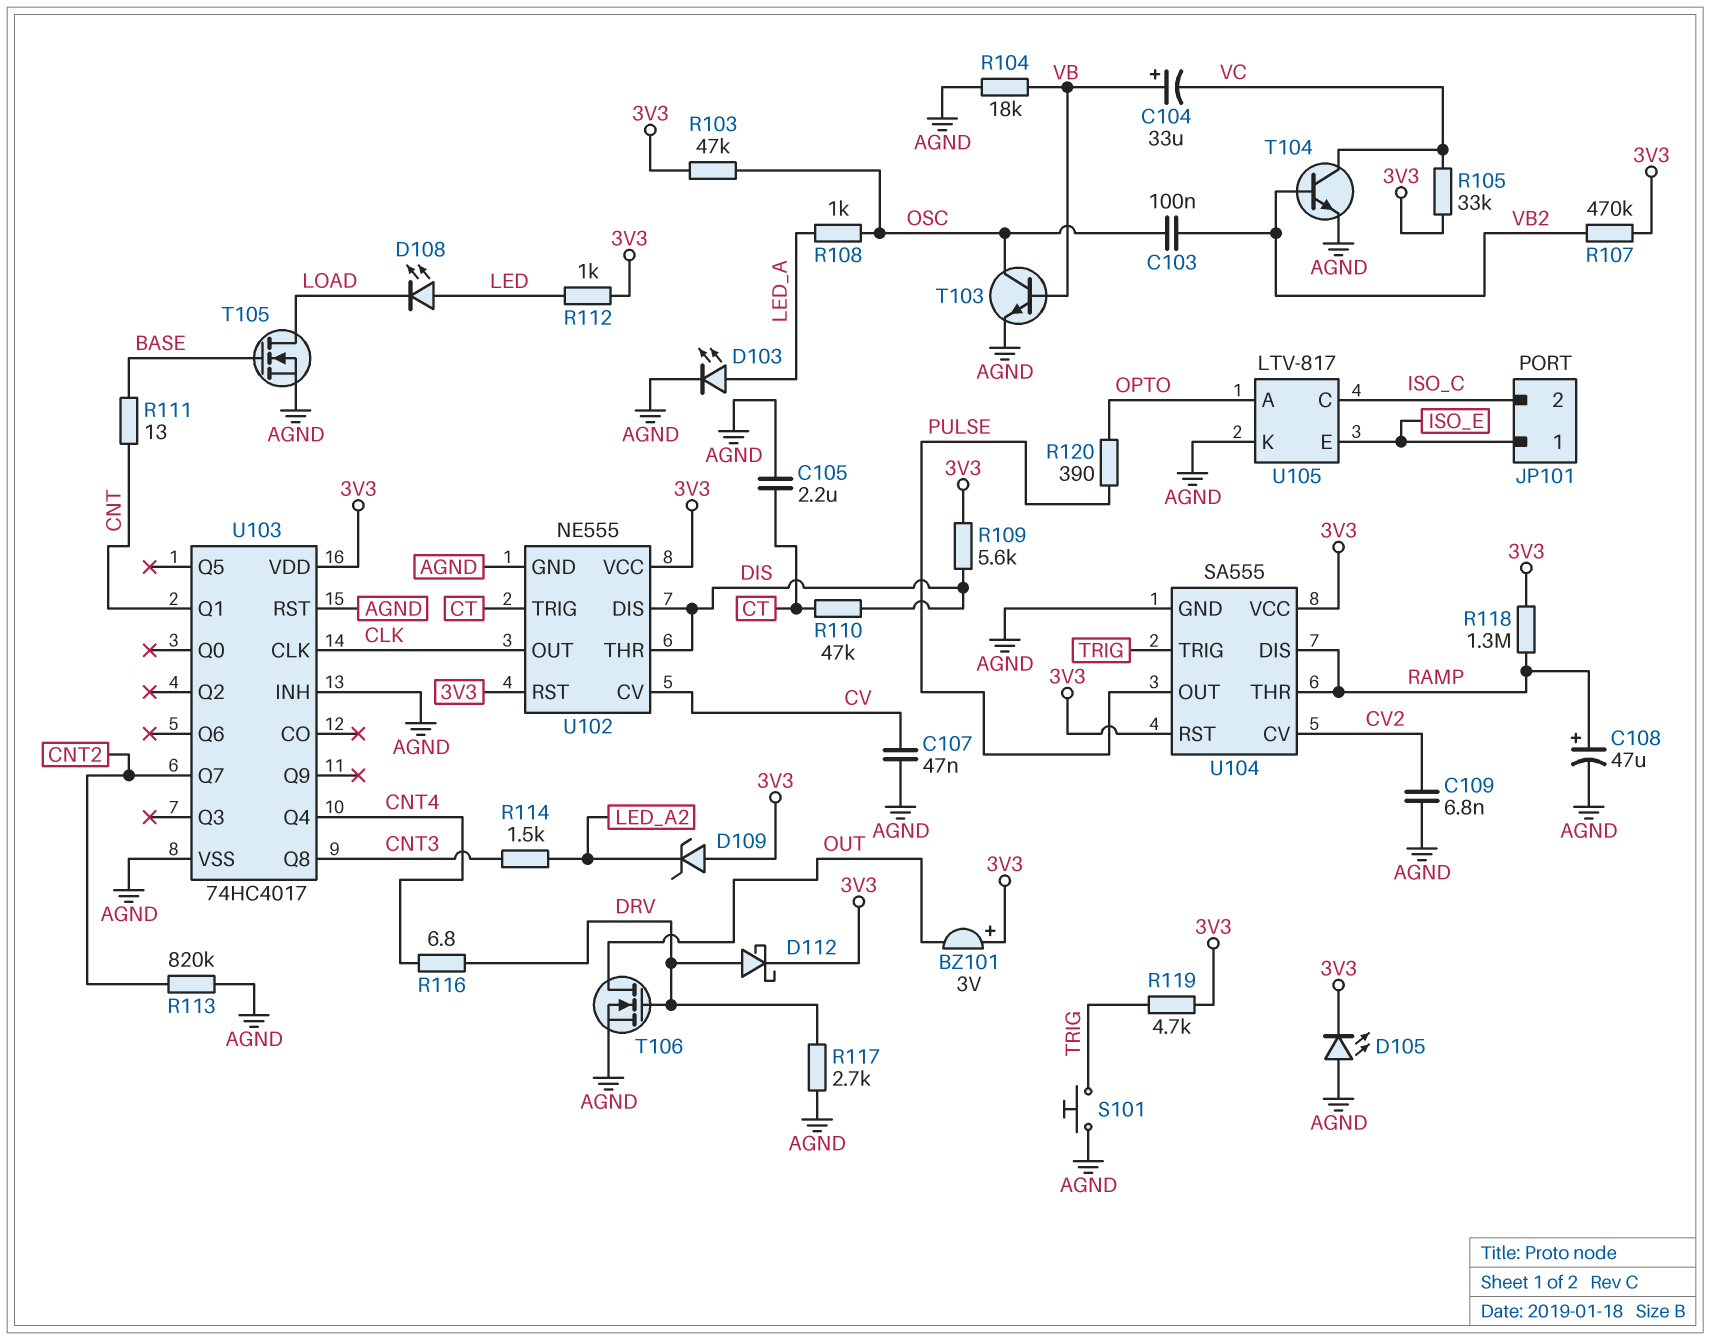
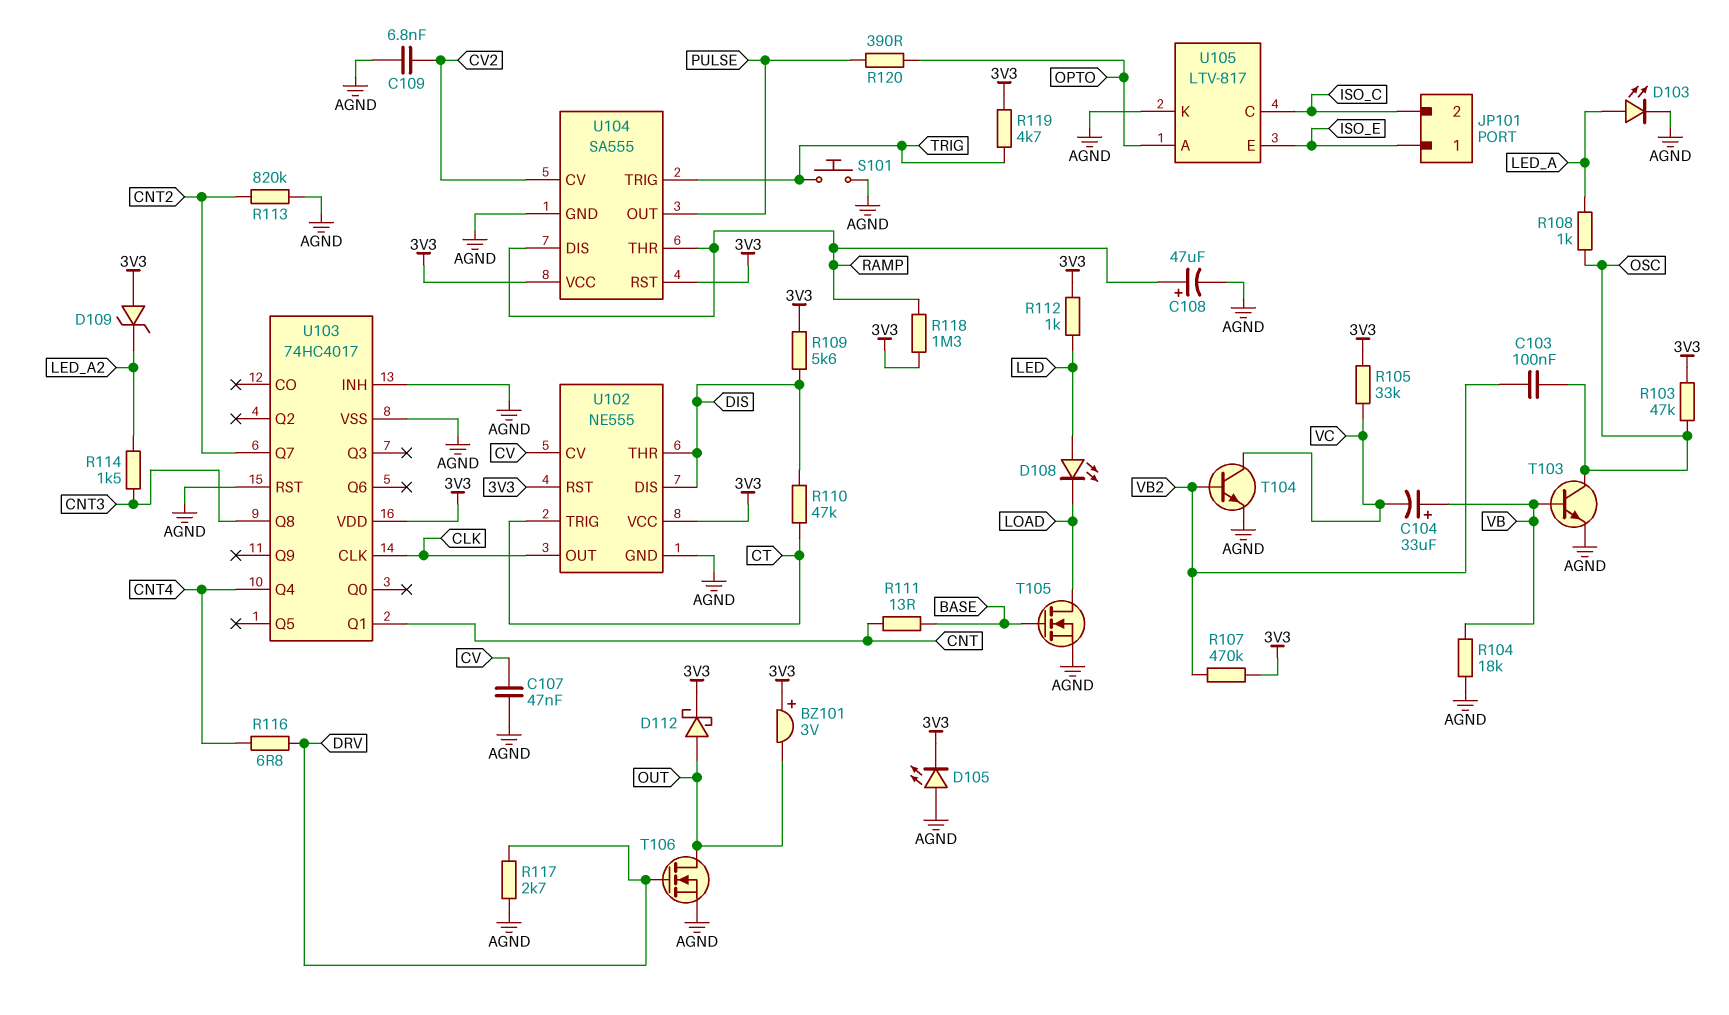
C105: 2.2uF (AGND, CT) -> none
D112: schottky (A DRV, K 3V3) -> schottky (A OUT, K 3V3)

